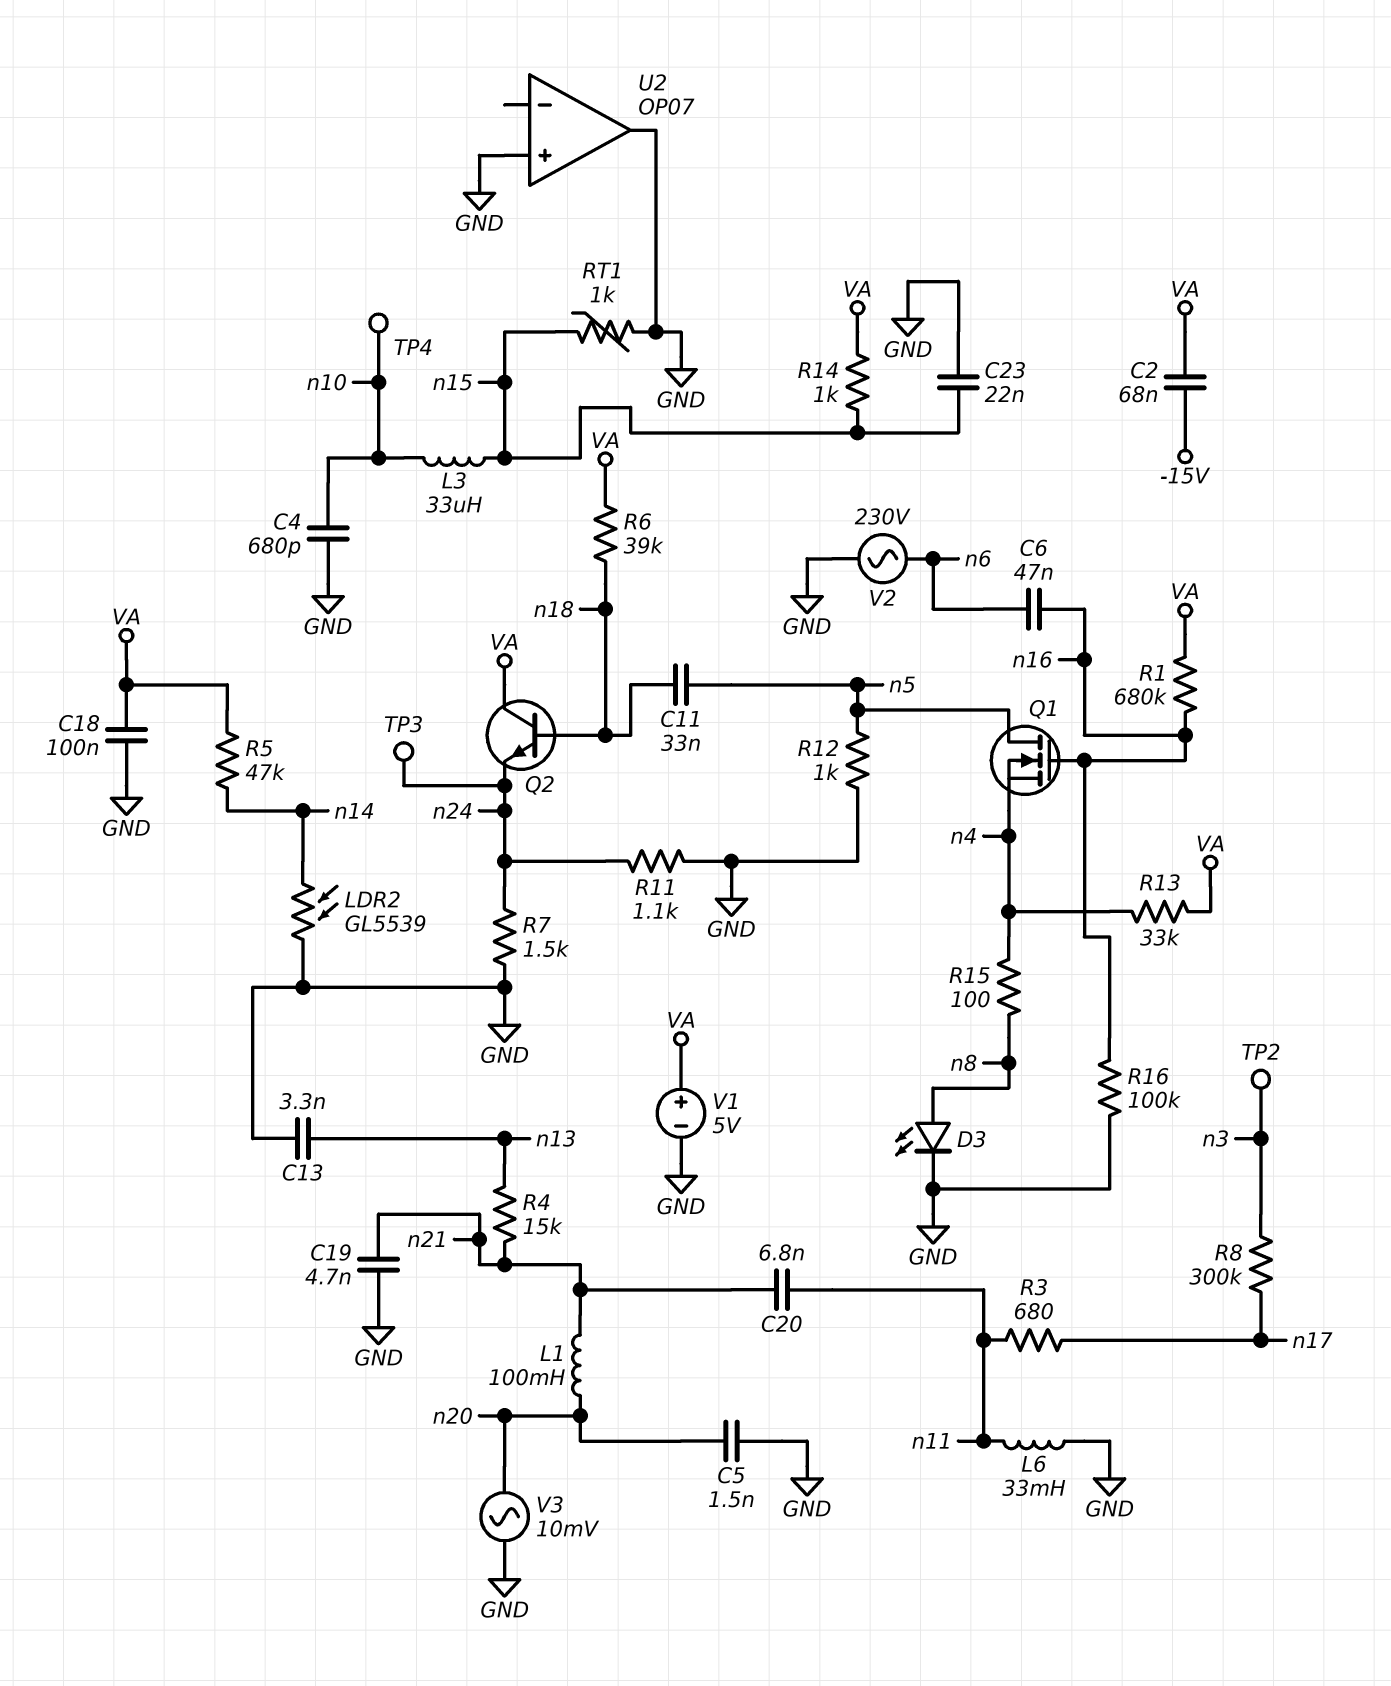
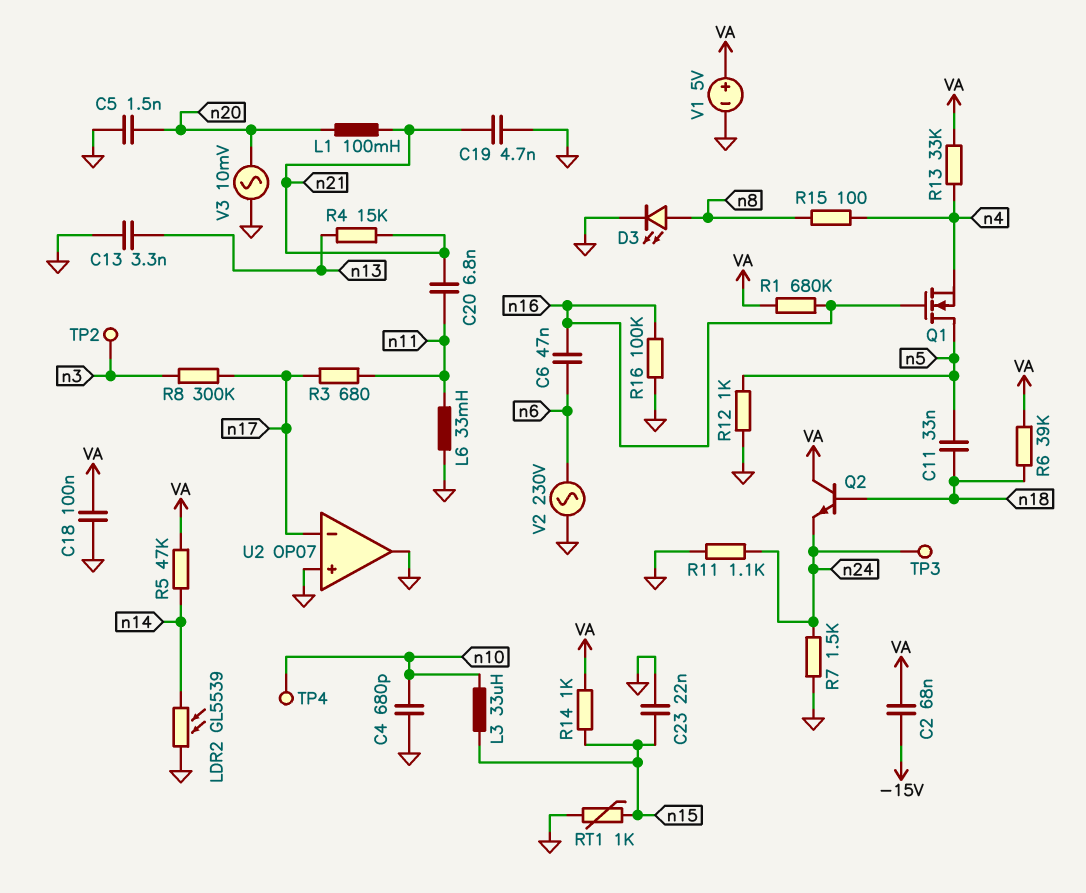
U2 pin in-: none -> n17

